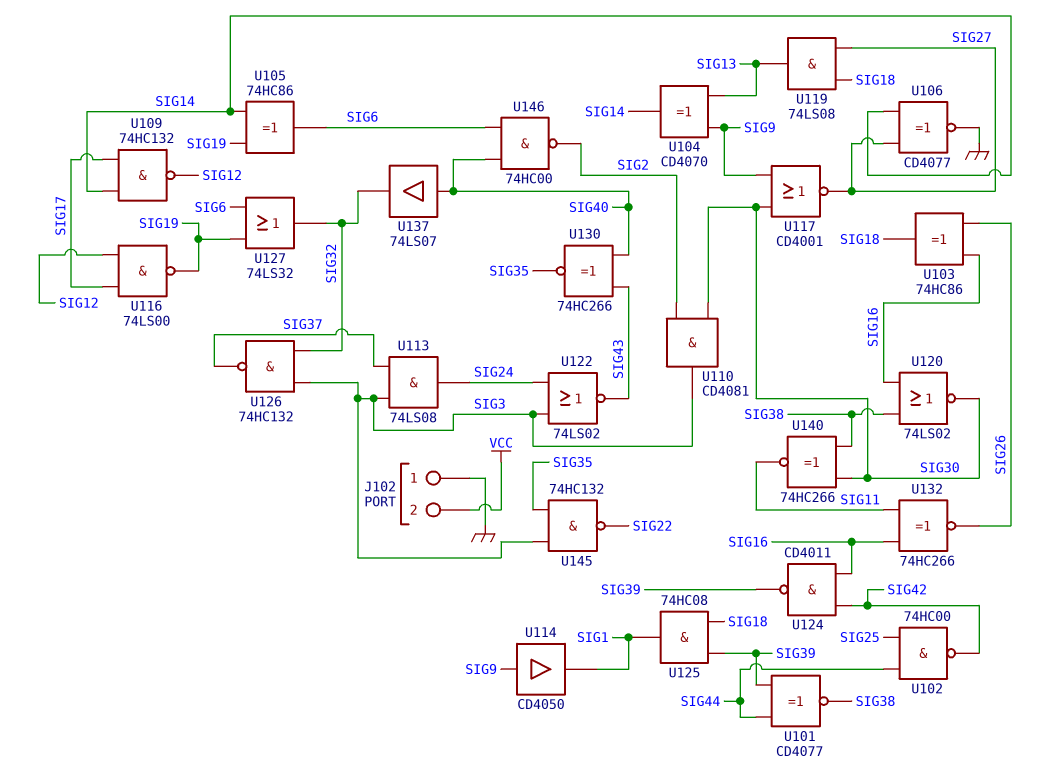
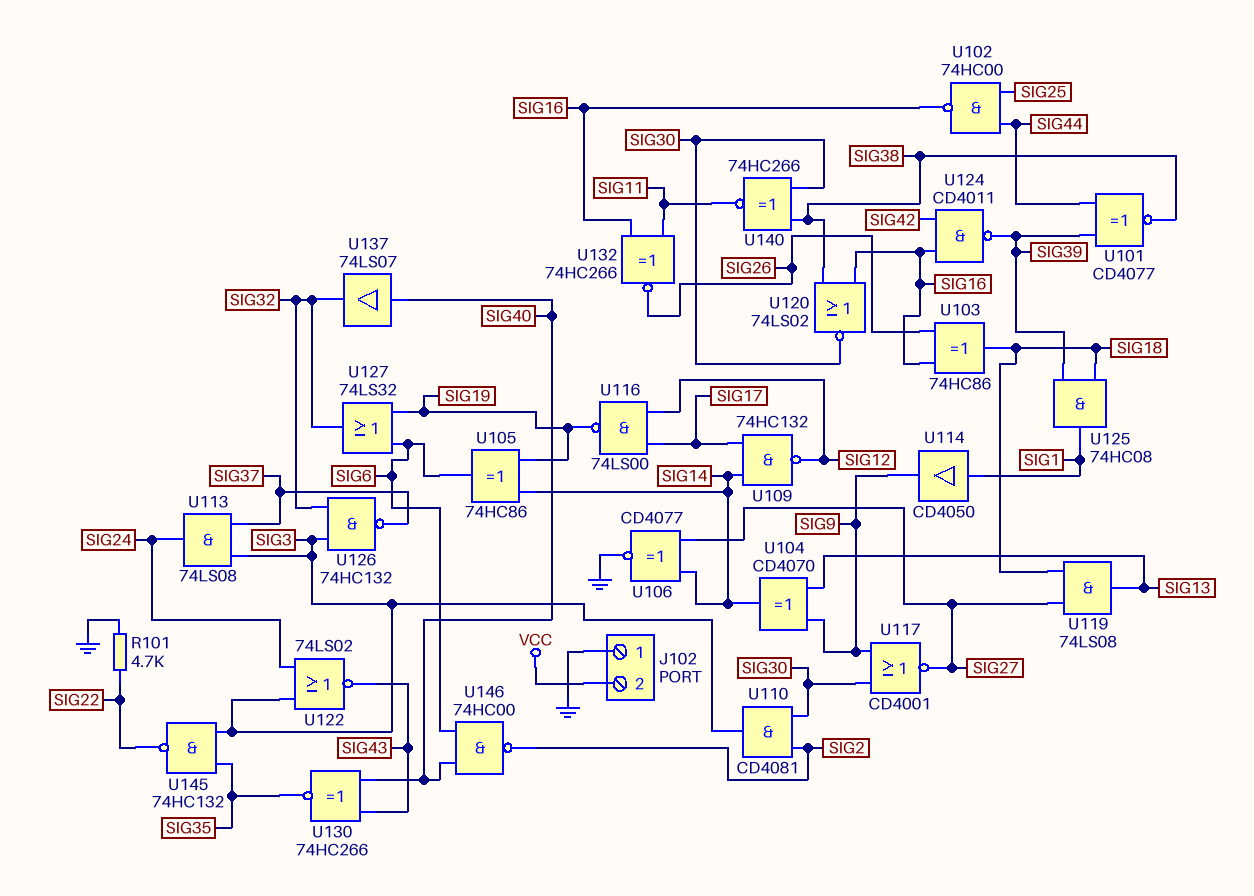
R101: none -> 4.7k (GND, SIG22)
U102: NAND 74HC00 (in SIG25, in SIG44, out SIG42) -> NAND 74HC00 (in SIG25, in SIG44, out SIG16)
U114: buffer CD4050 (in SIG9, out SIG1) -> buffer CD4050 (in SIG1, out SIG9)

